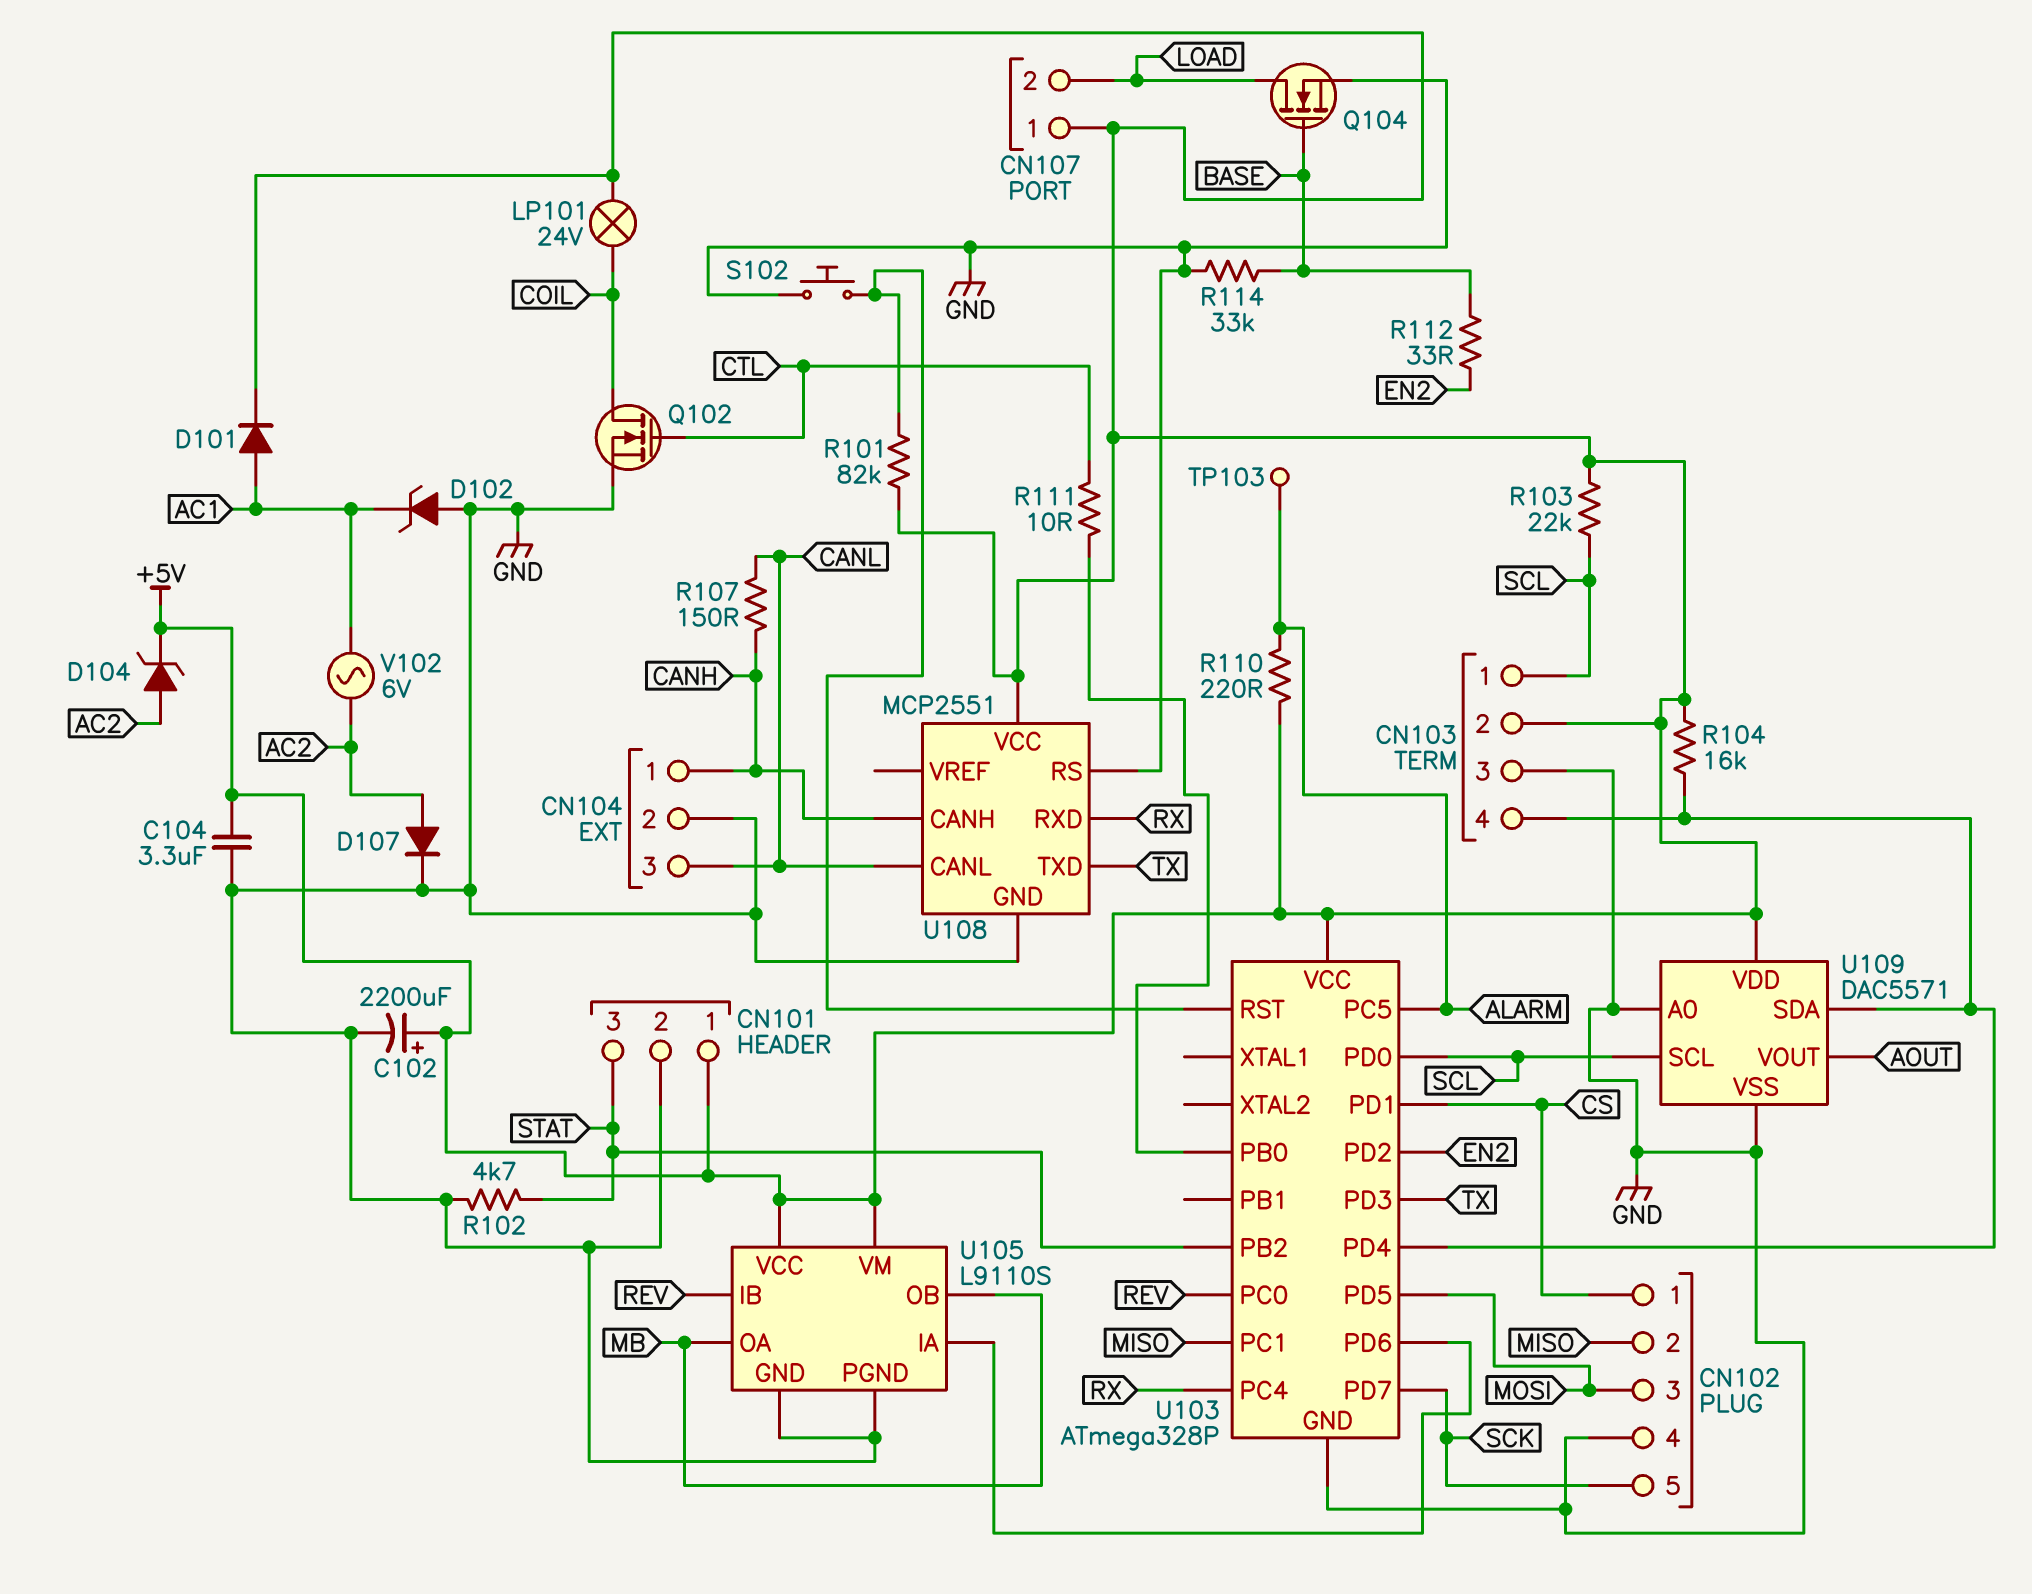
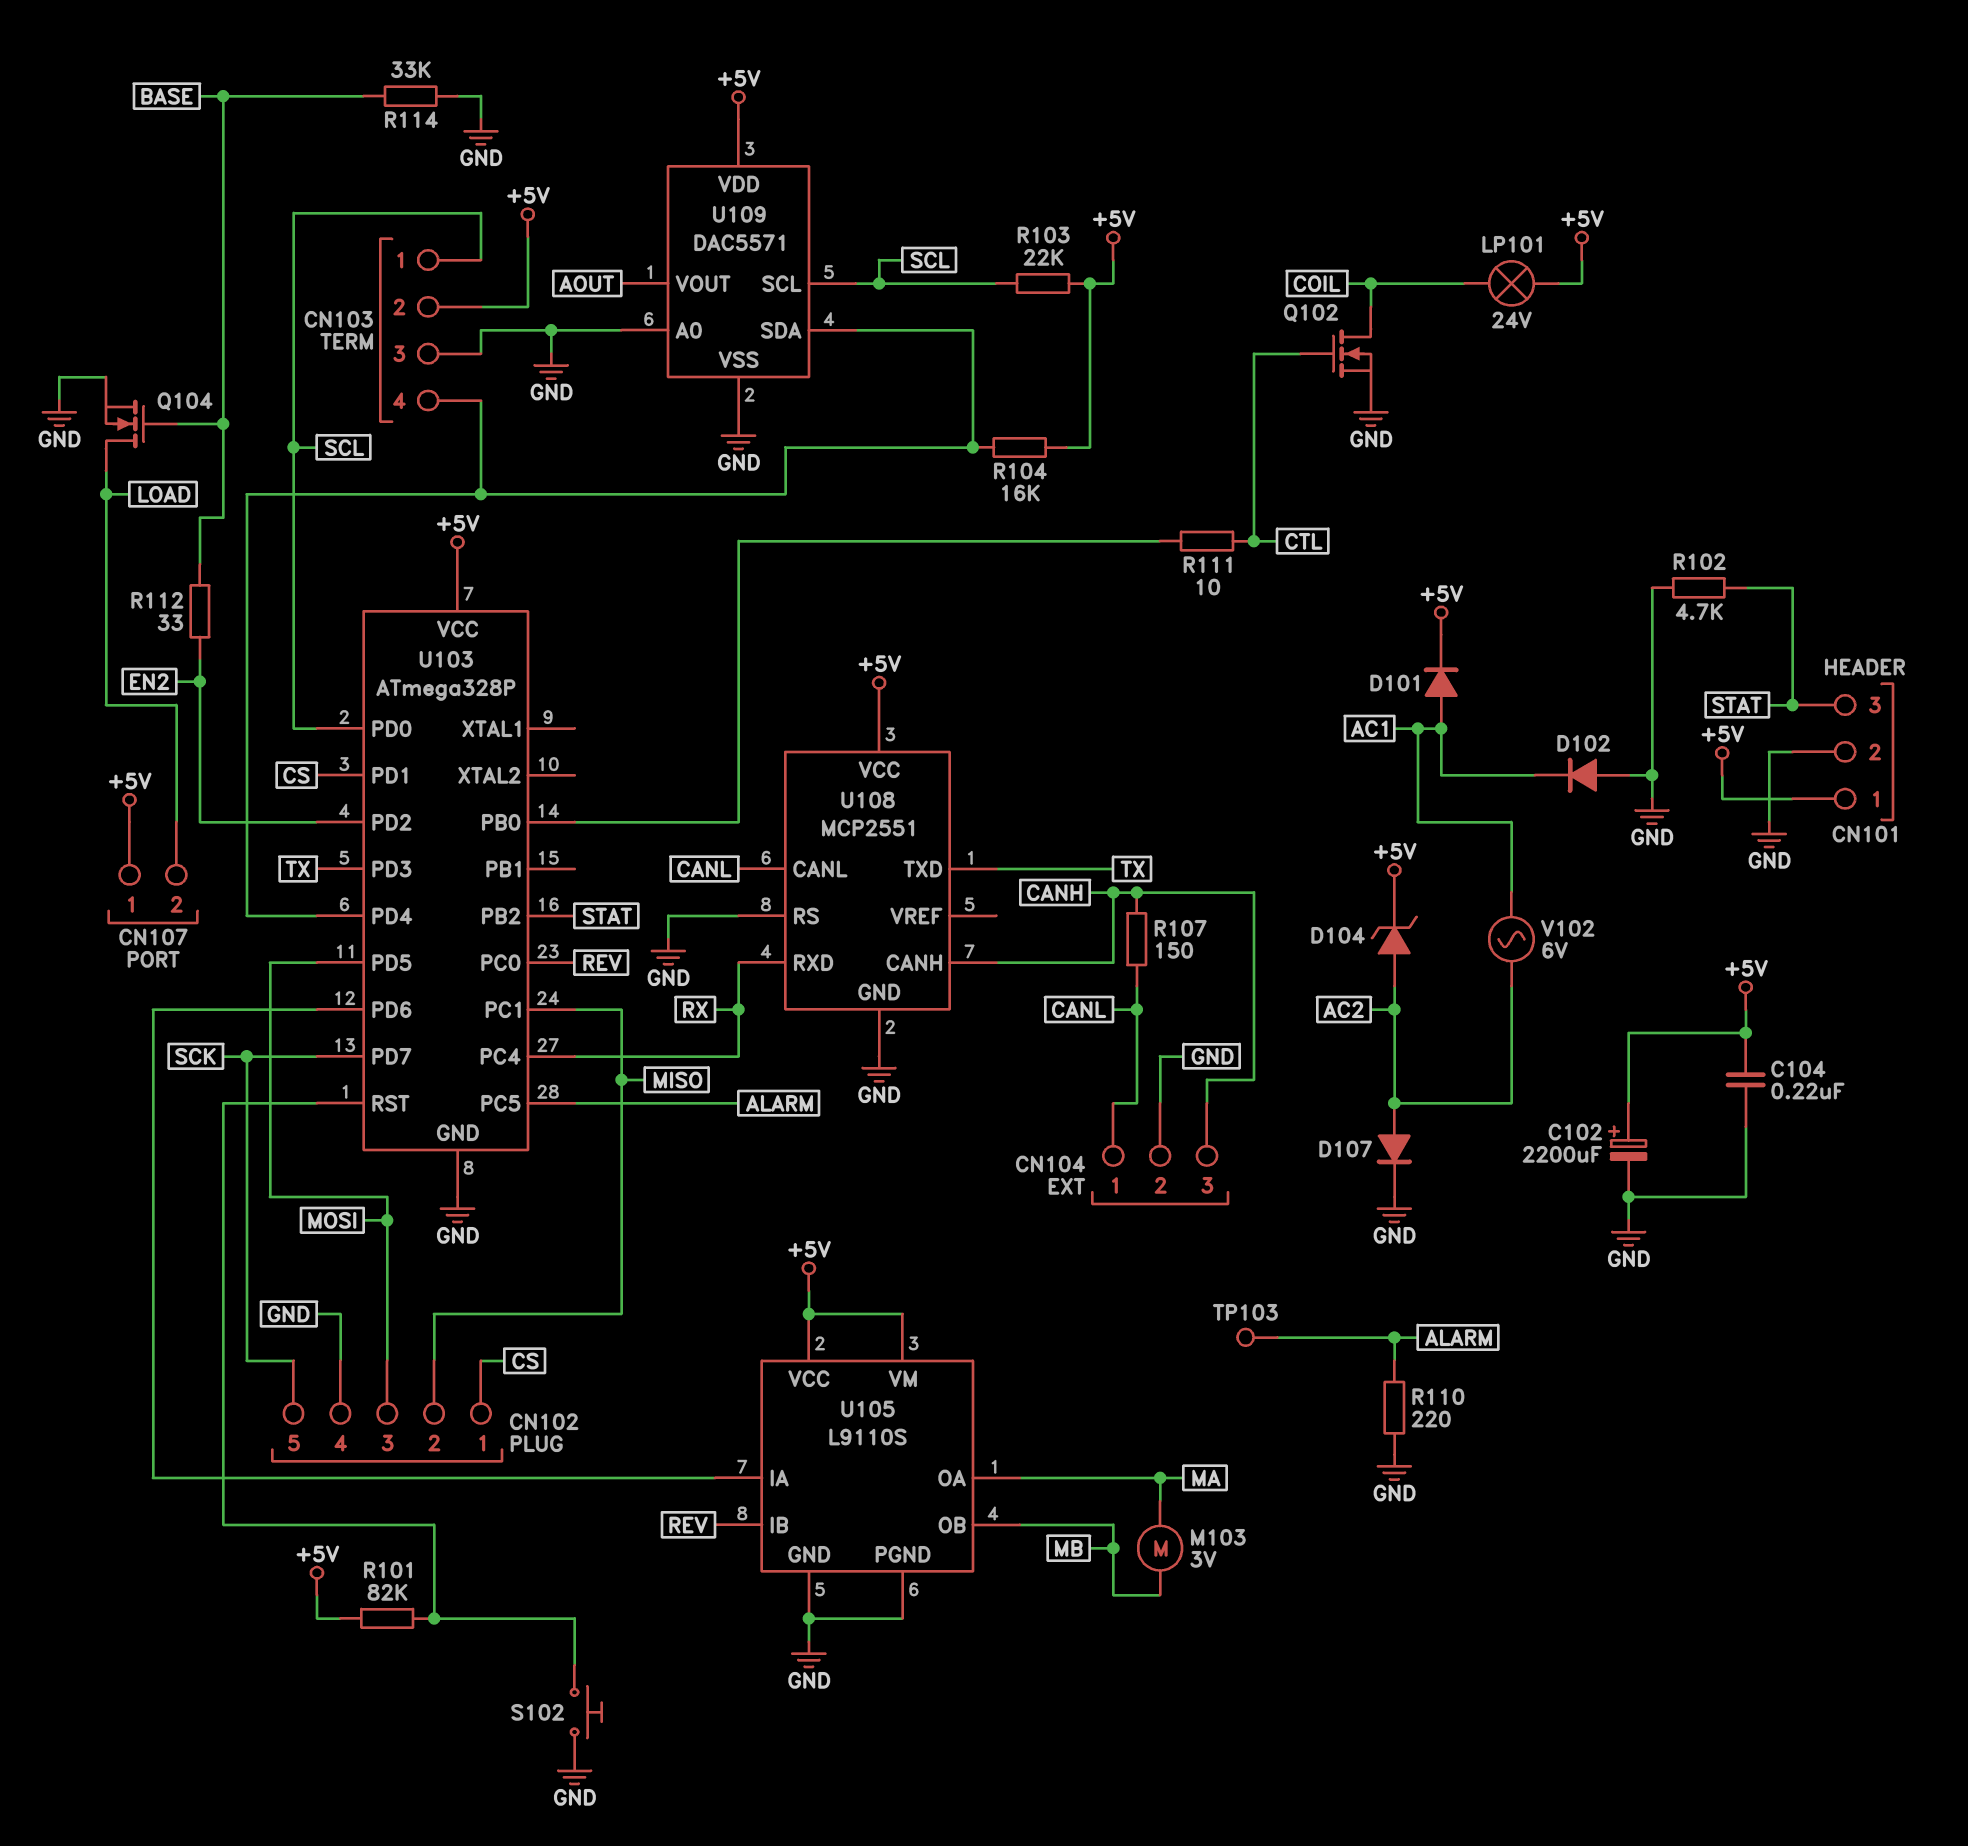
C104: 3.3uF (+5V, GND) -> 220nF (+5V, GND)
CN104 pin 1: CANH -> CANL
CN104 pin 3: CANL -> CANH
D102: zener (A GND, K AC1) -> diode (A GND, K AC1)
M103: none -> motor 3V (MA, MB)
R110: 220 (+5V, ALARM) -> 220 (ALARM, GND)
U105 pin OA: MB -> MA

